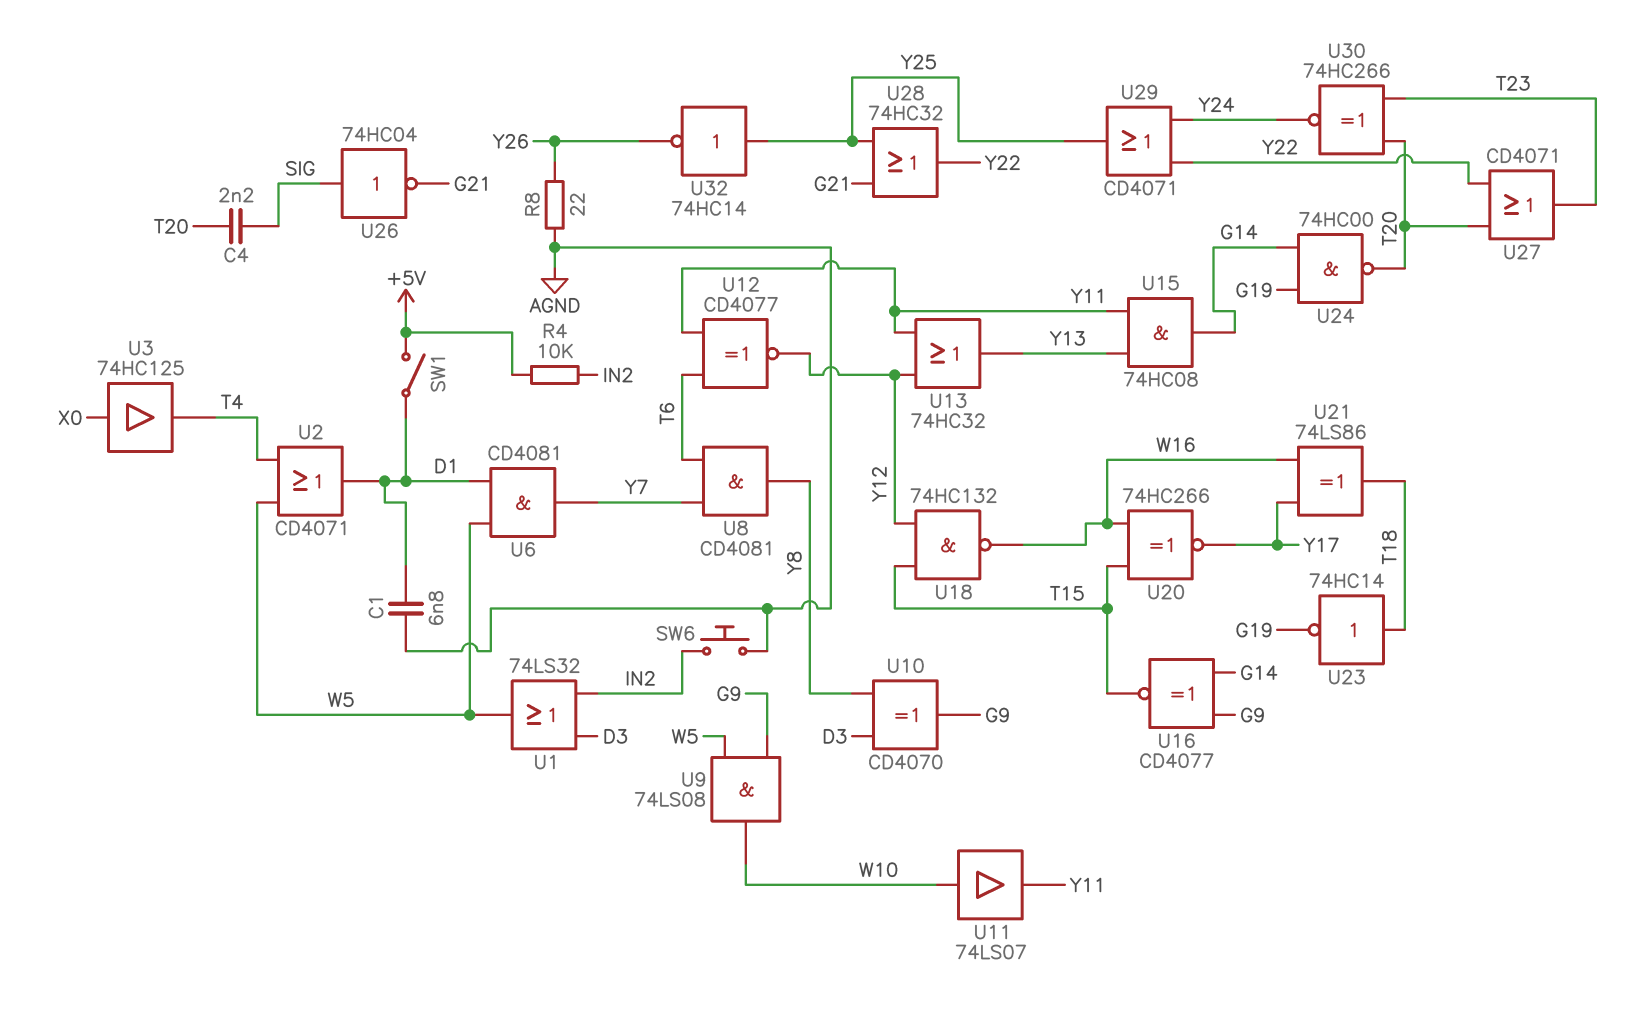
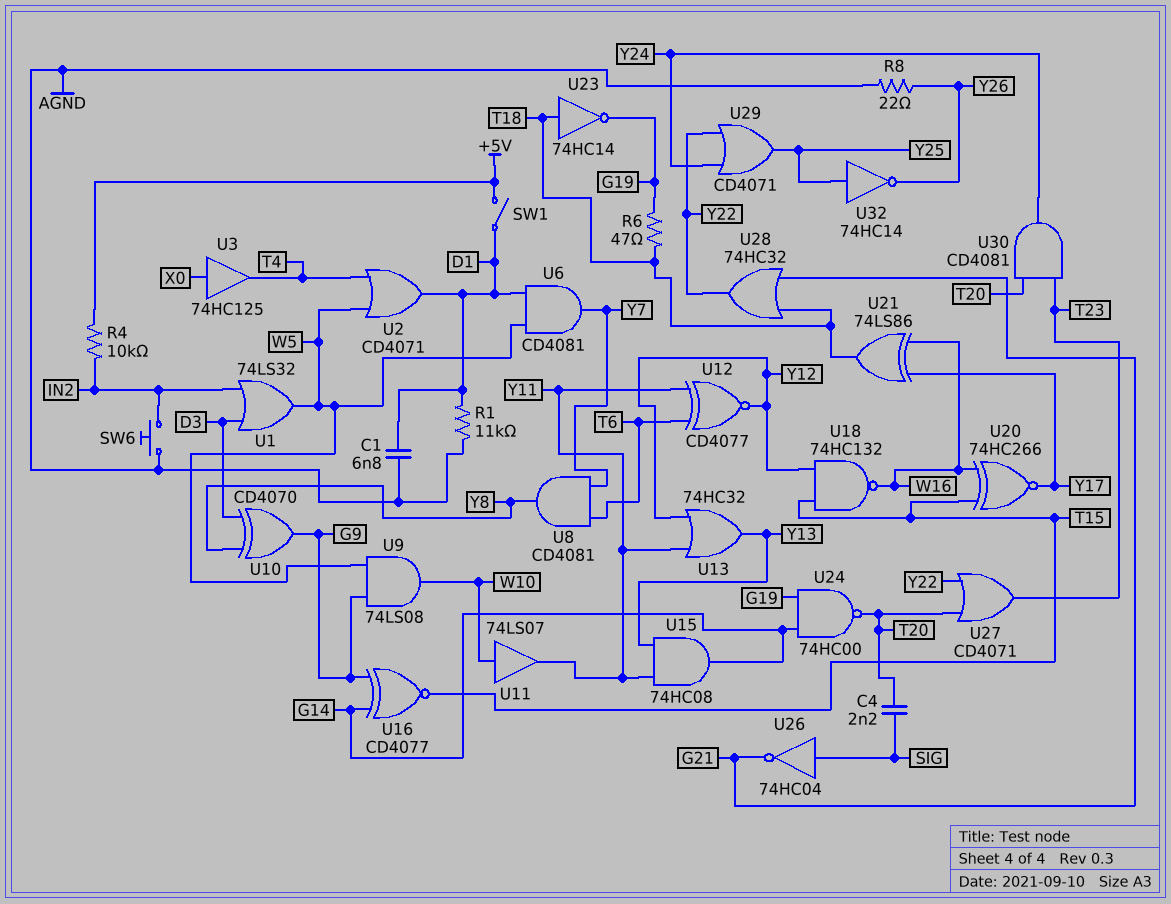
R1: none -> 11k (AGND, D1)
R6: none -> 47 (G19, T18)
U28: OR 74HC32 (in G21, in Y25, out Y22) -> OR 74HC32 (in G21, in T18, out Y22)
U30: XNOR 74HC266 (in T20, in T23, out Y24) -> AND CD4081 (in T20, in T23, out Y24)

